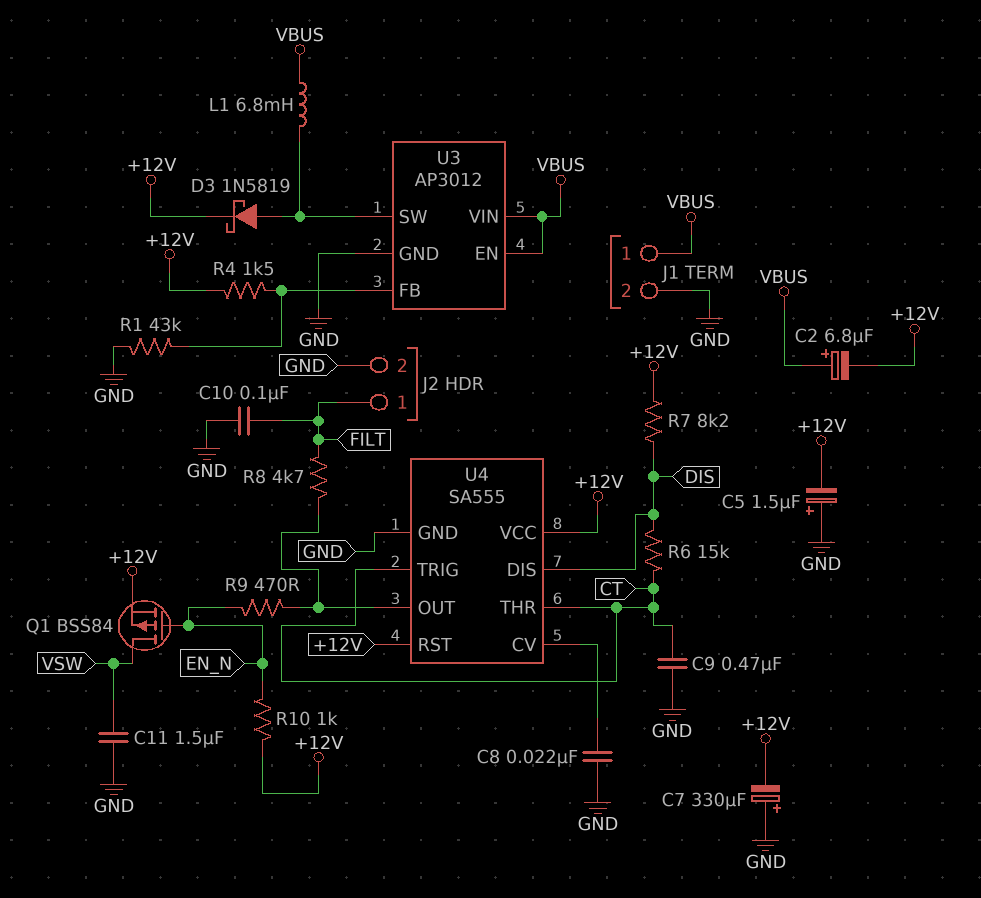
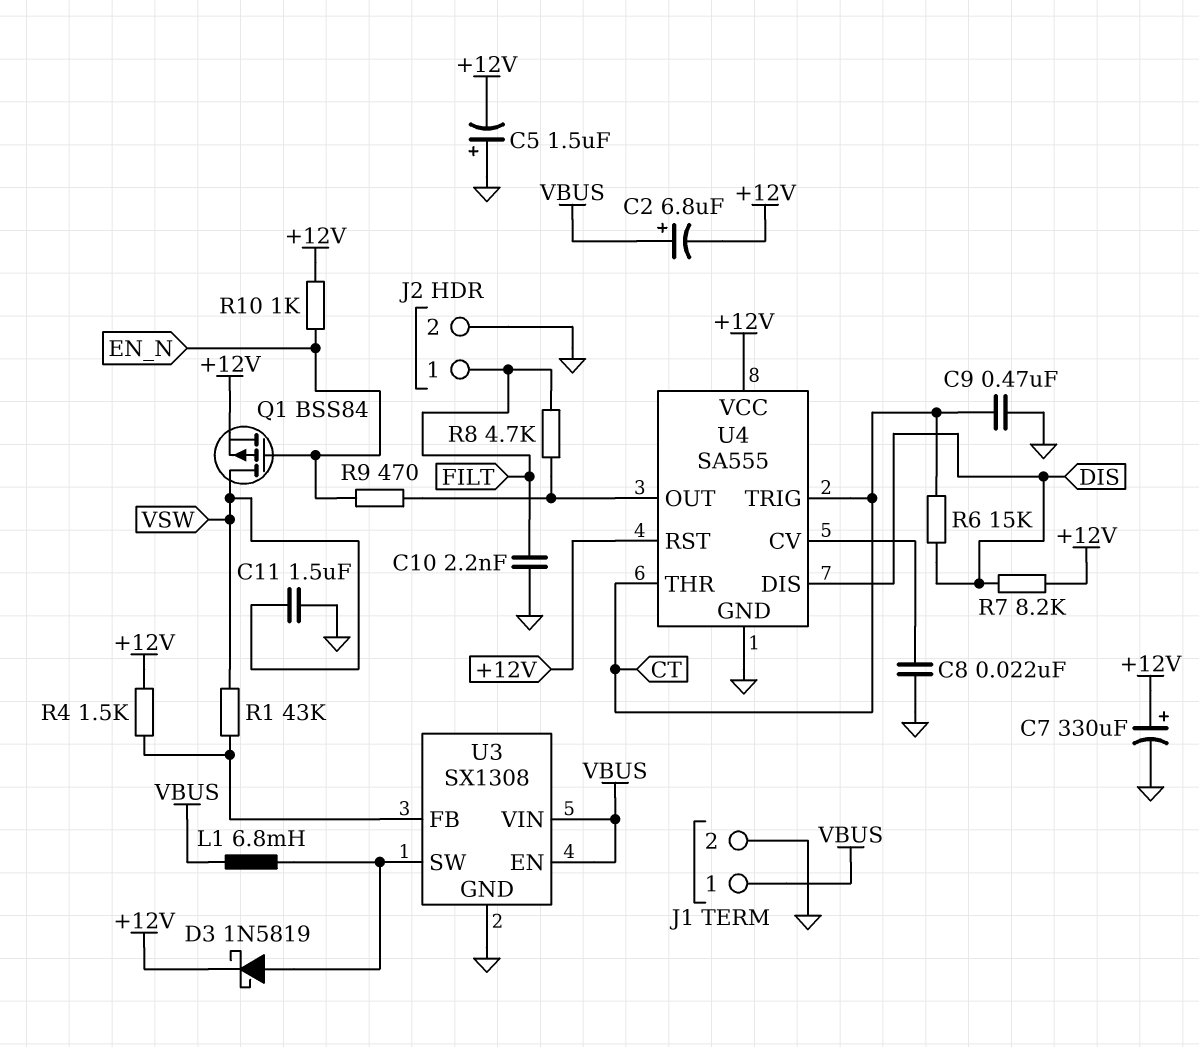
C7: 330uF (plus GND, minus +12V) -> 330uF (plus +12V, minus GND)
C10: 100nF (FILT, GND) -> 2.2nF (FILT, GND)
R1: 43k (GND, U3/FB) -> 43k (U3/FB, VSW)
U3: AP3012 -> SX1308

